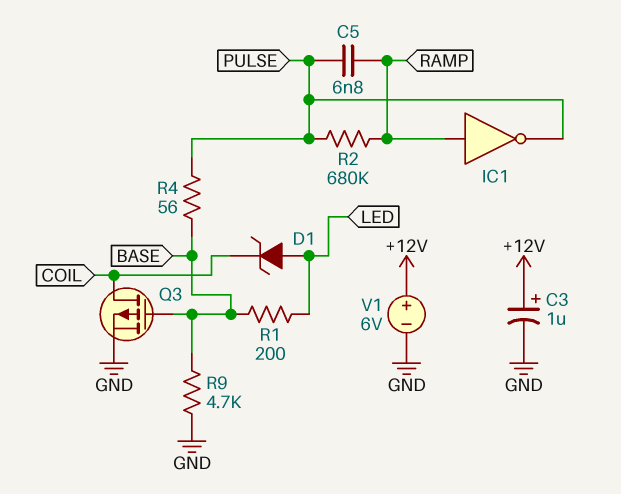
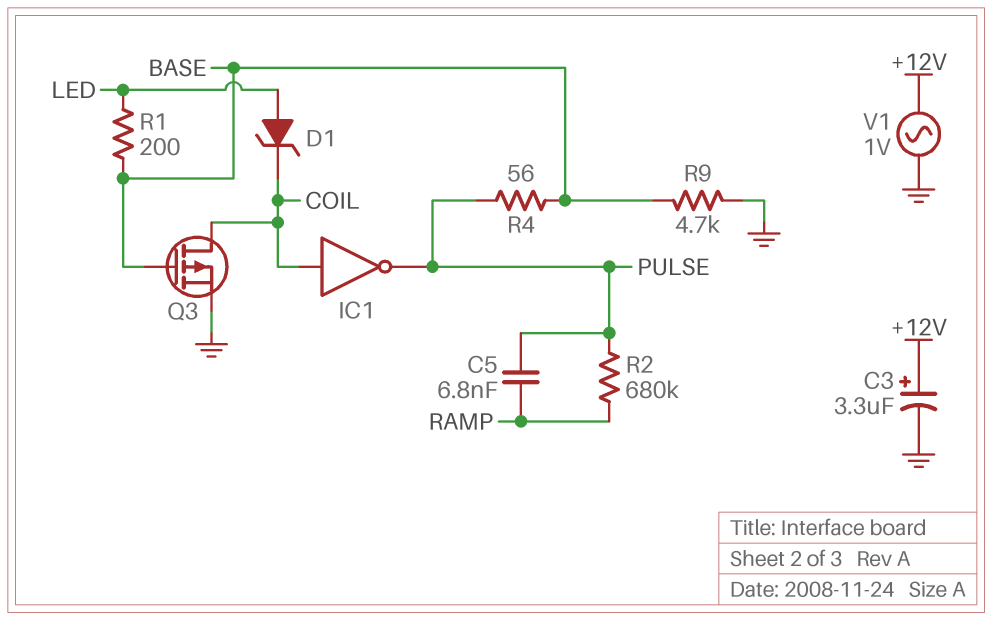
C3: 1uF (plus +12V, minus GND) -> 3.3uF (plus +12V, minus GND)
IC1: NOT (in RAMP, out PULSE) -> NOT (in COIL, out PULSE)
V1: 6V (plus +12V, minus GND) -> AC 1V (+12V, GND)

